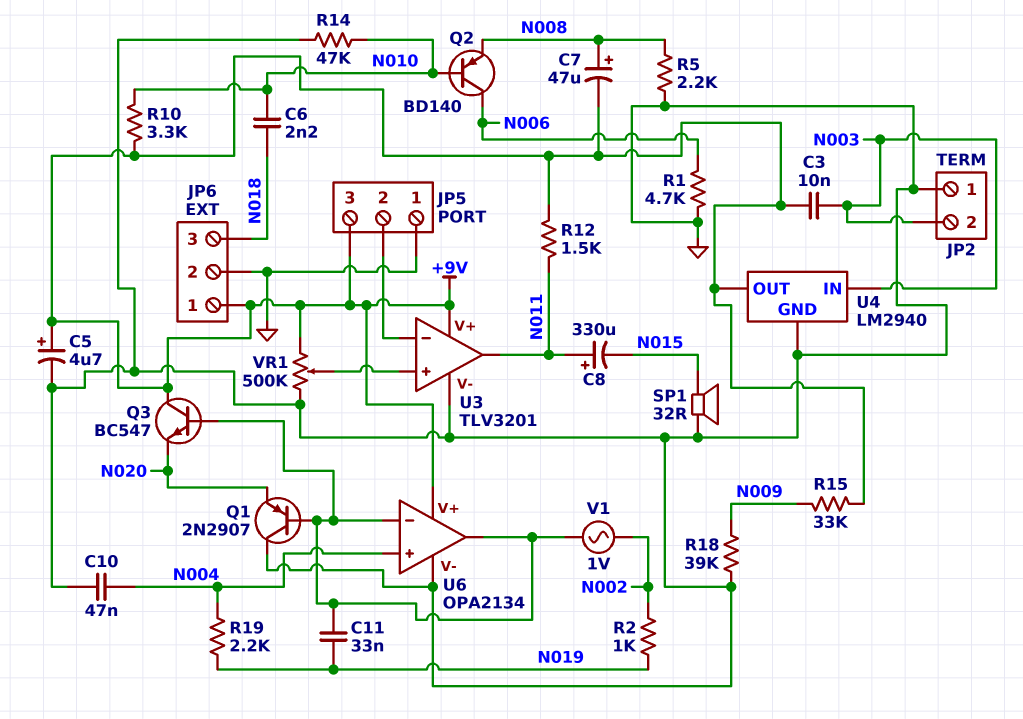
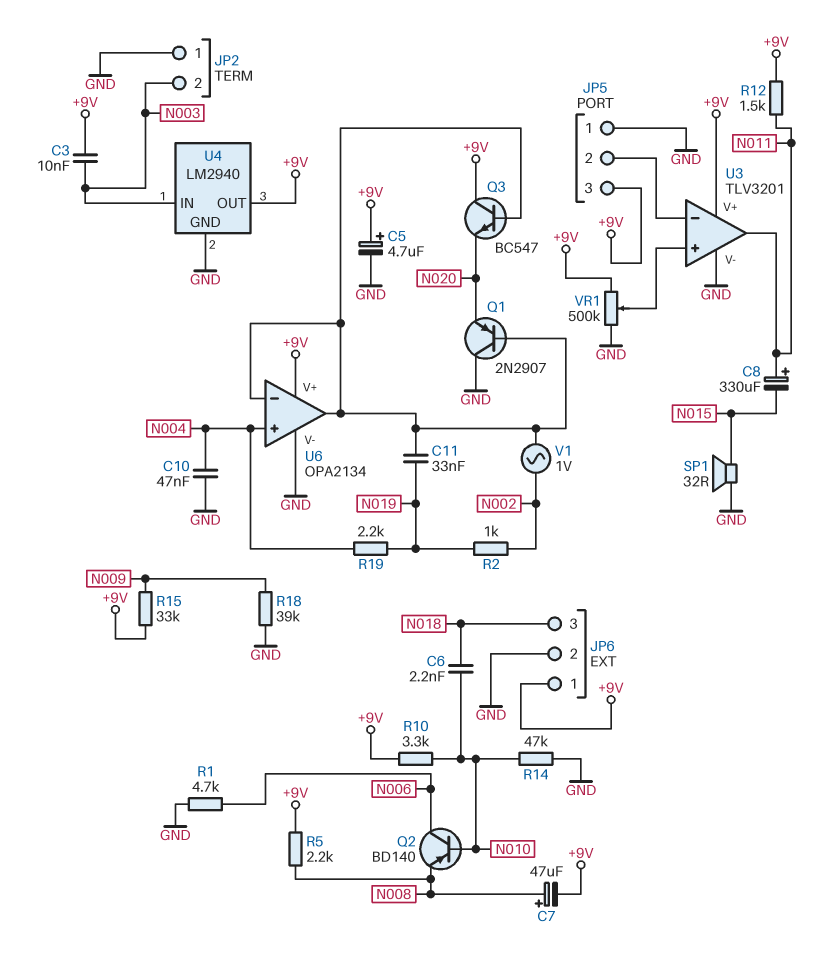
R5: 2.2k (GND, N008) -> 2.2k (+9V, N008)

